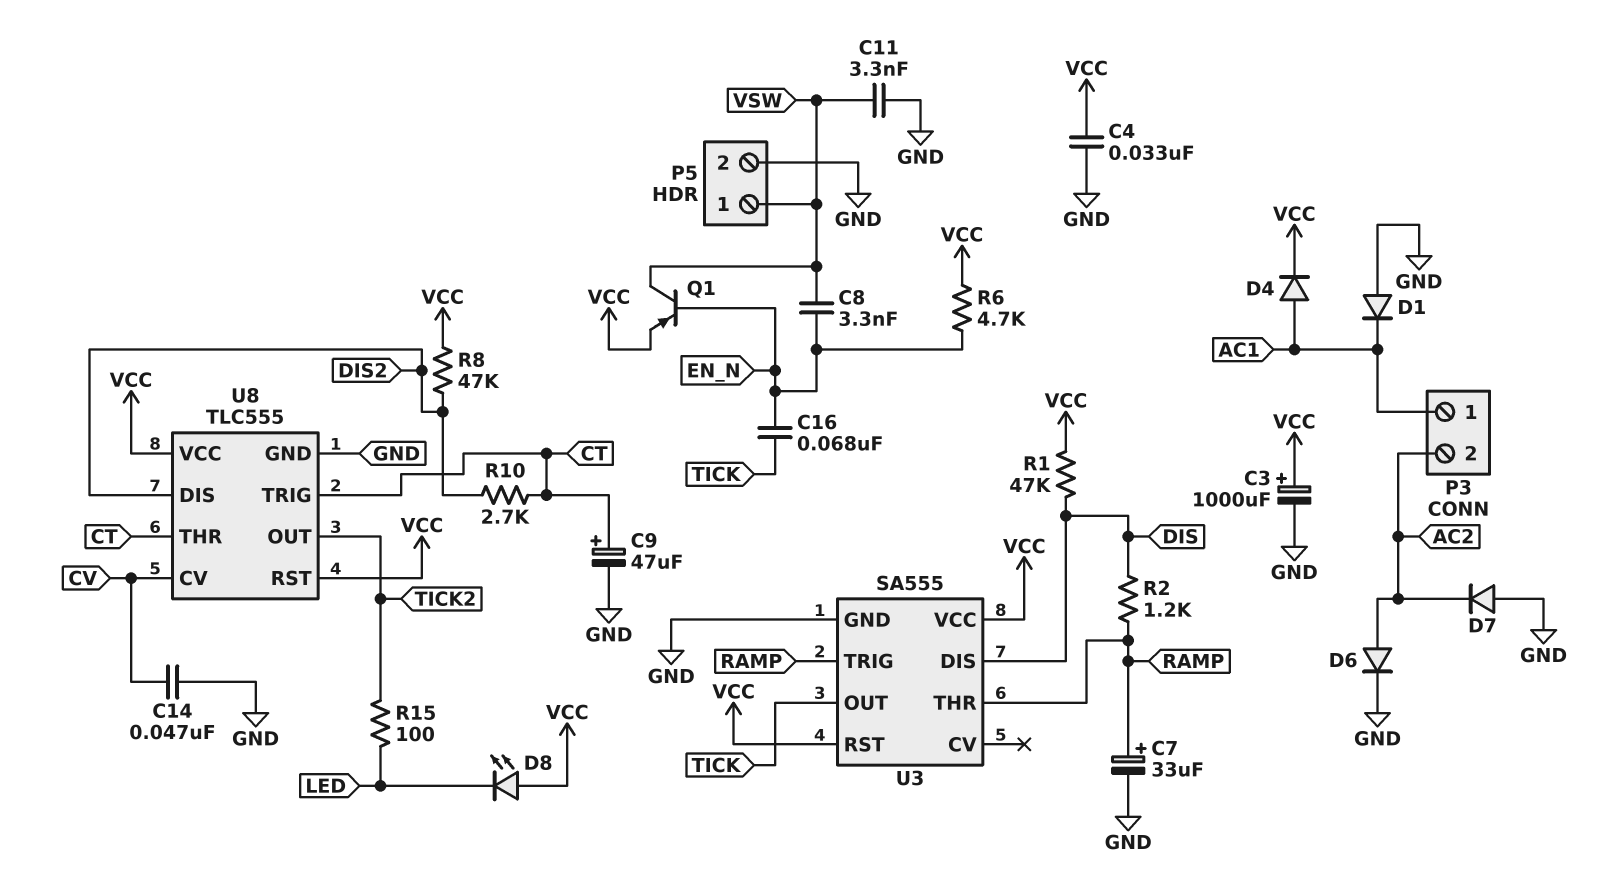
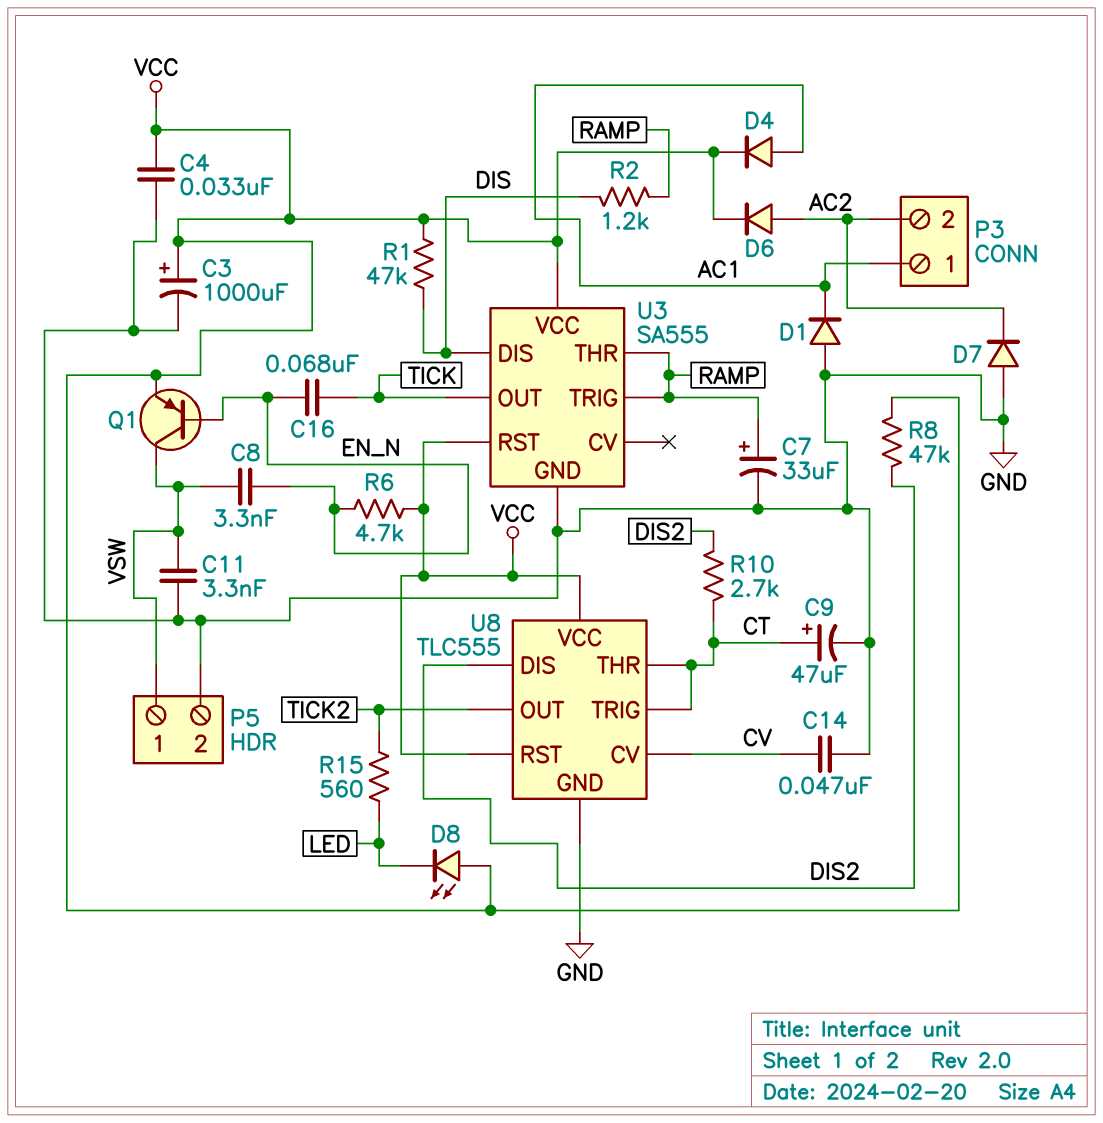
D6: diode (A AC2, K GND) -> diode (A AC2, K VCC)
R15: 100 (LED, TICK2) -> 560 (LED, TICK2)

